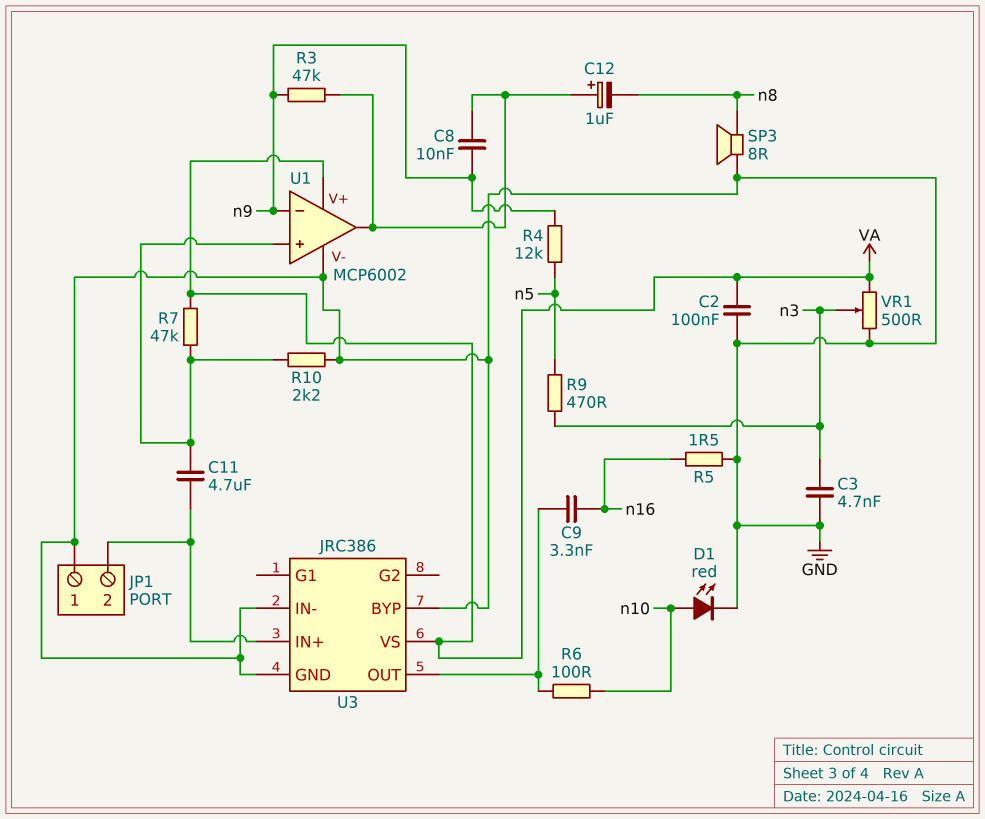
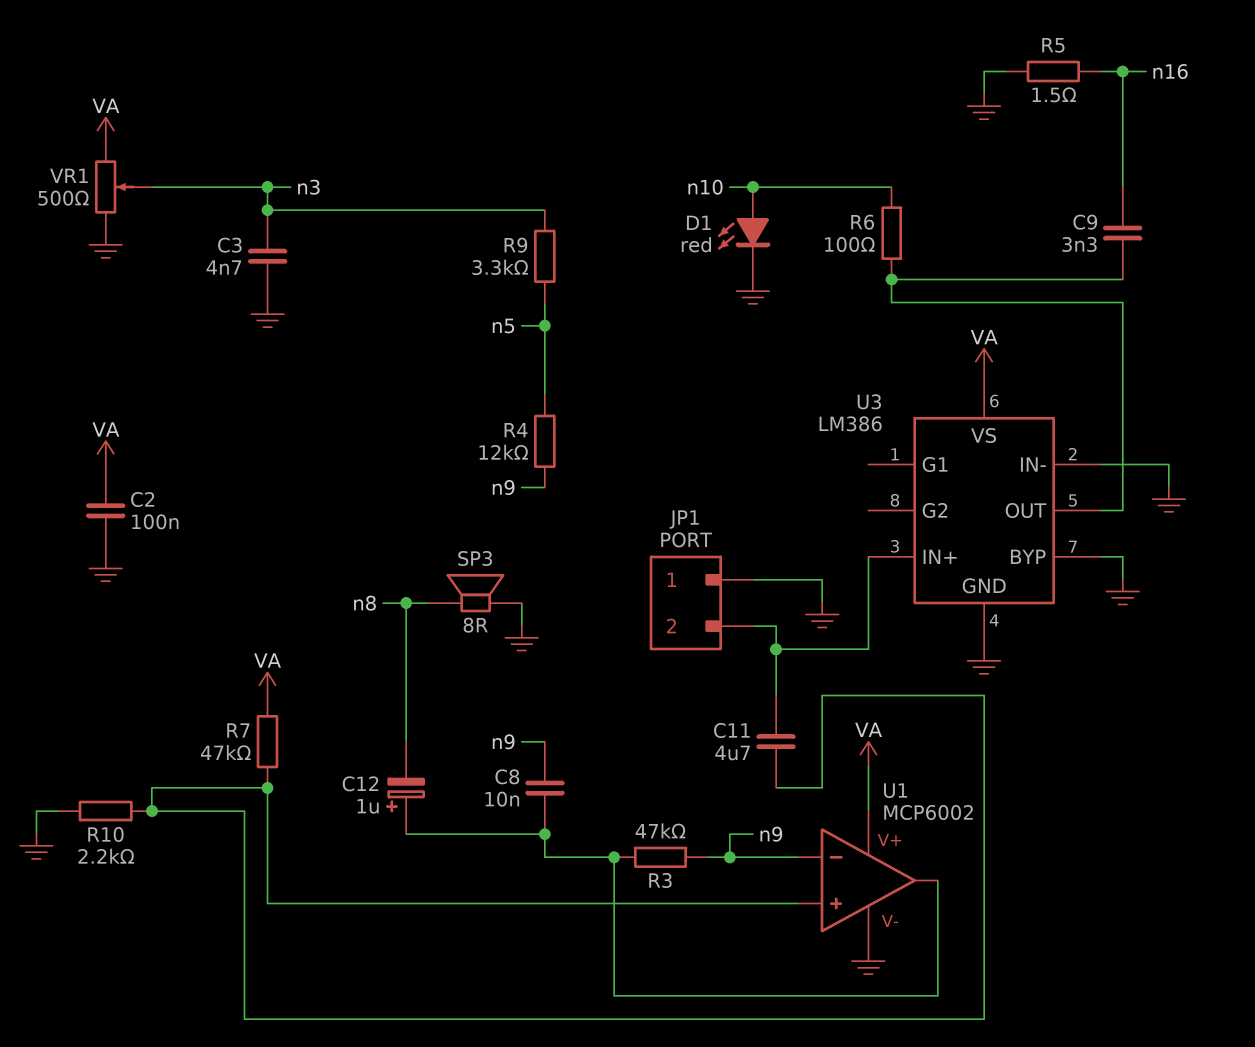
R9: 470 (n3, n5) -> 3.3k (n3, n5)
U3: JRC386 -> LM386

